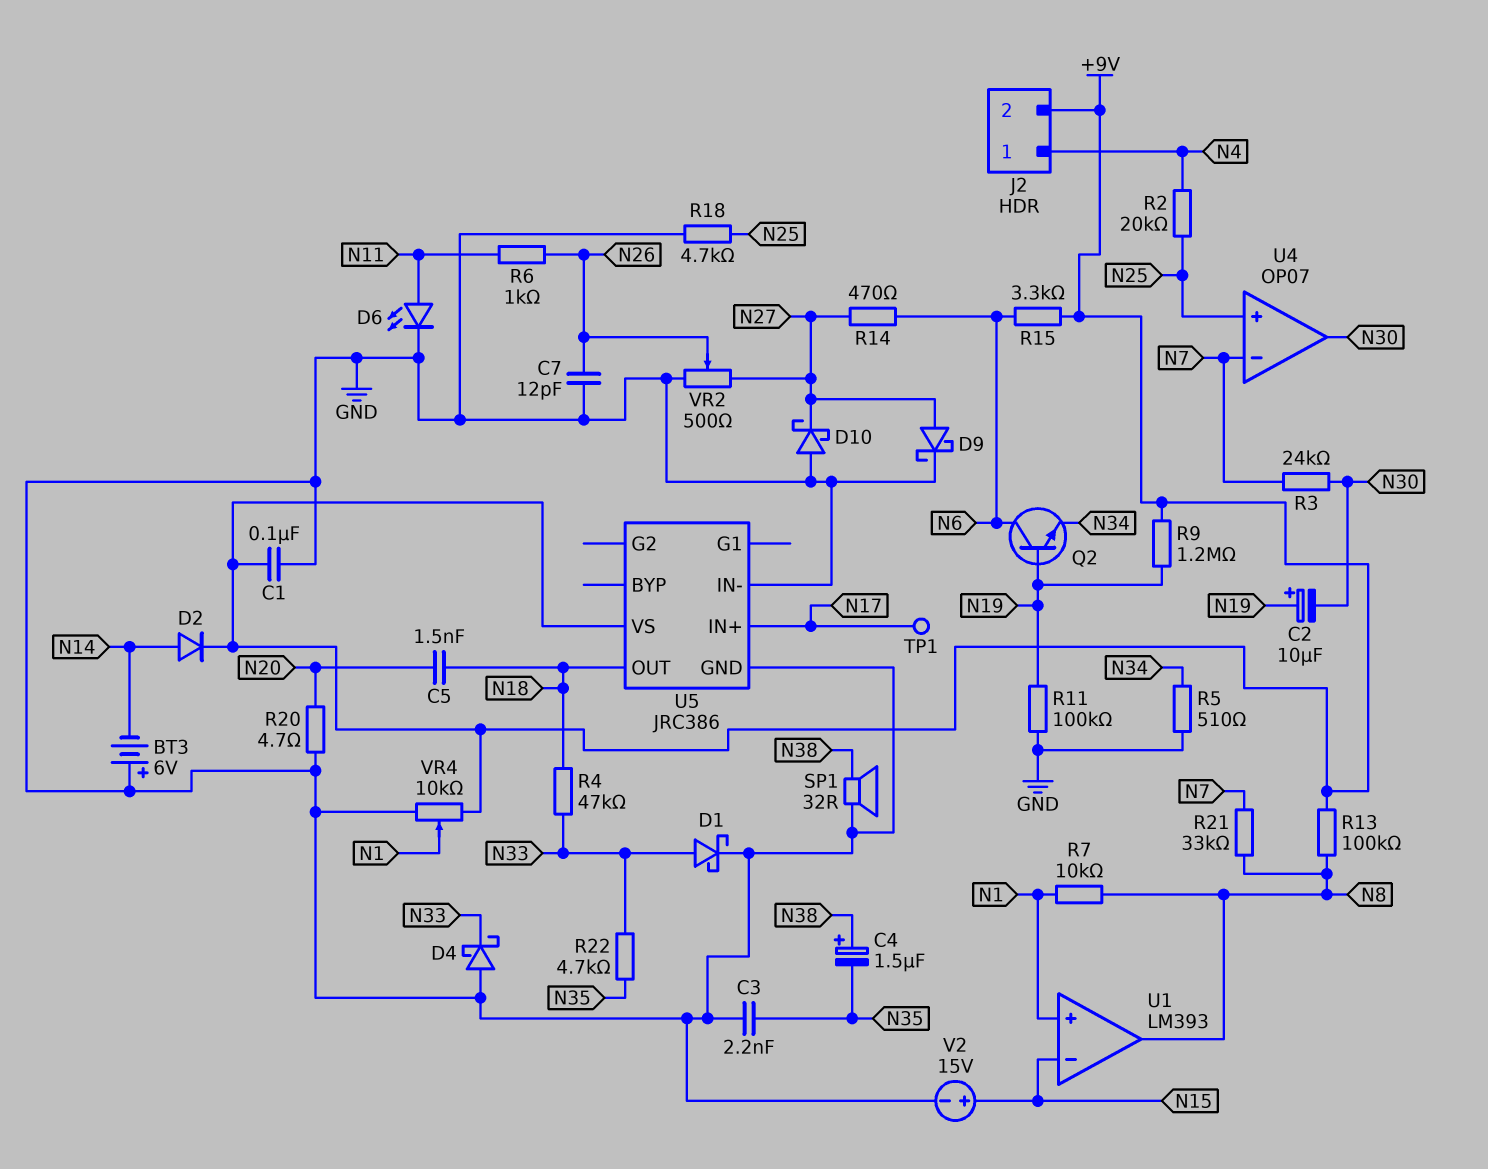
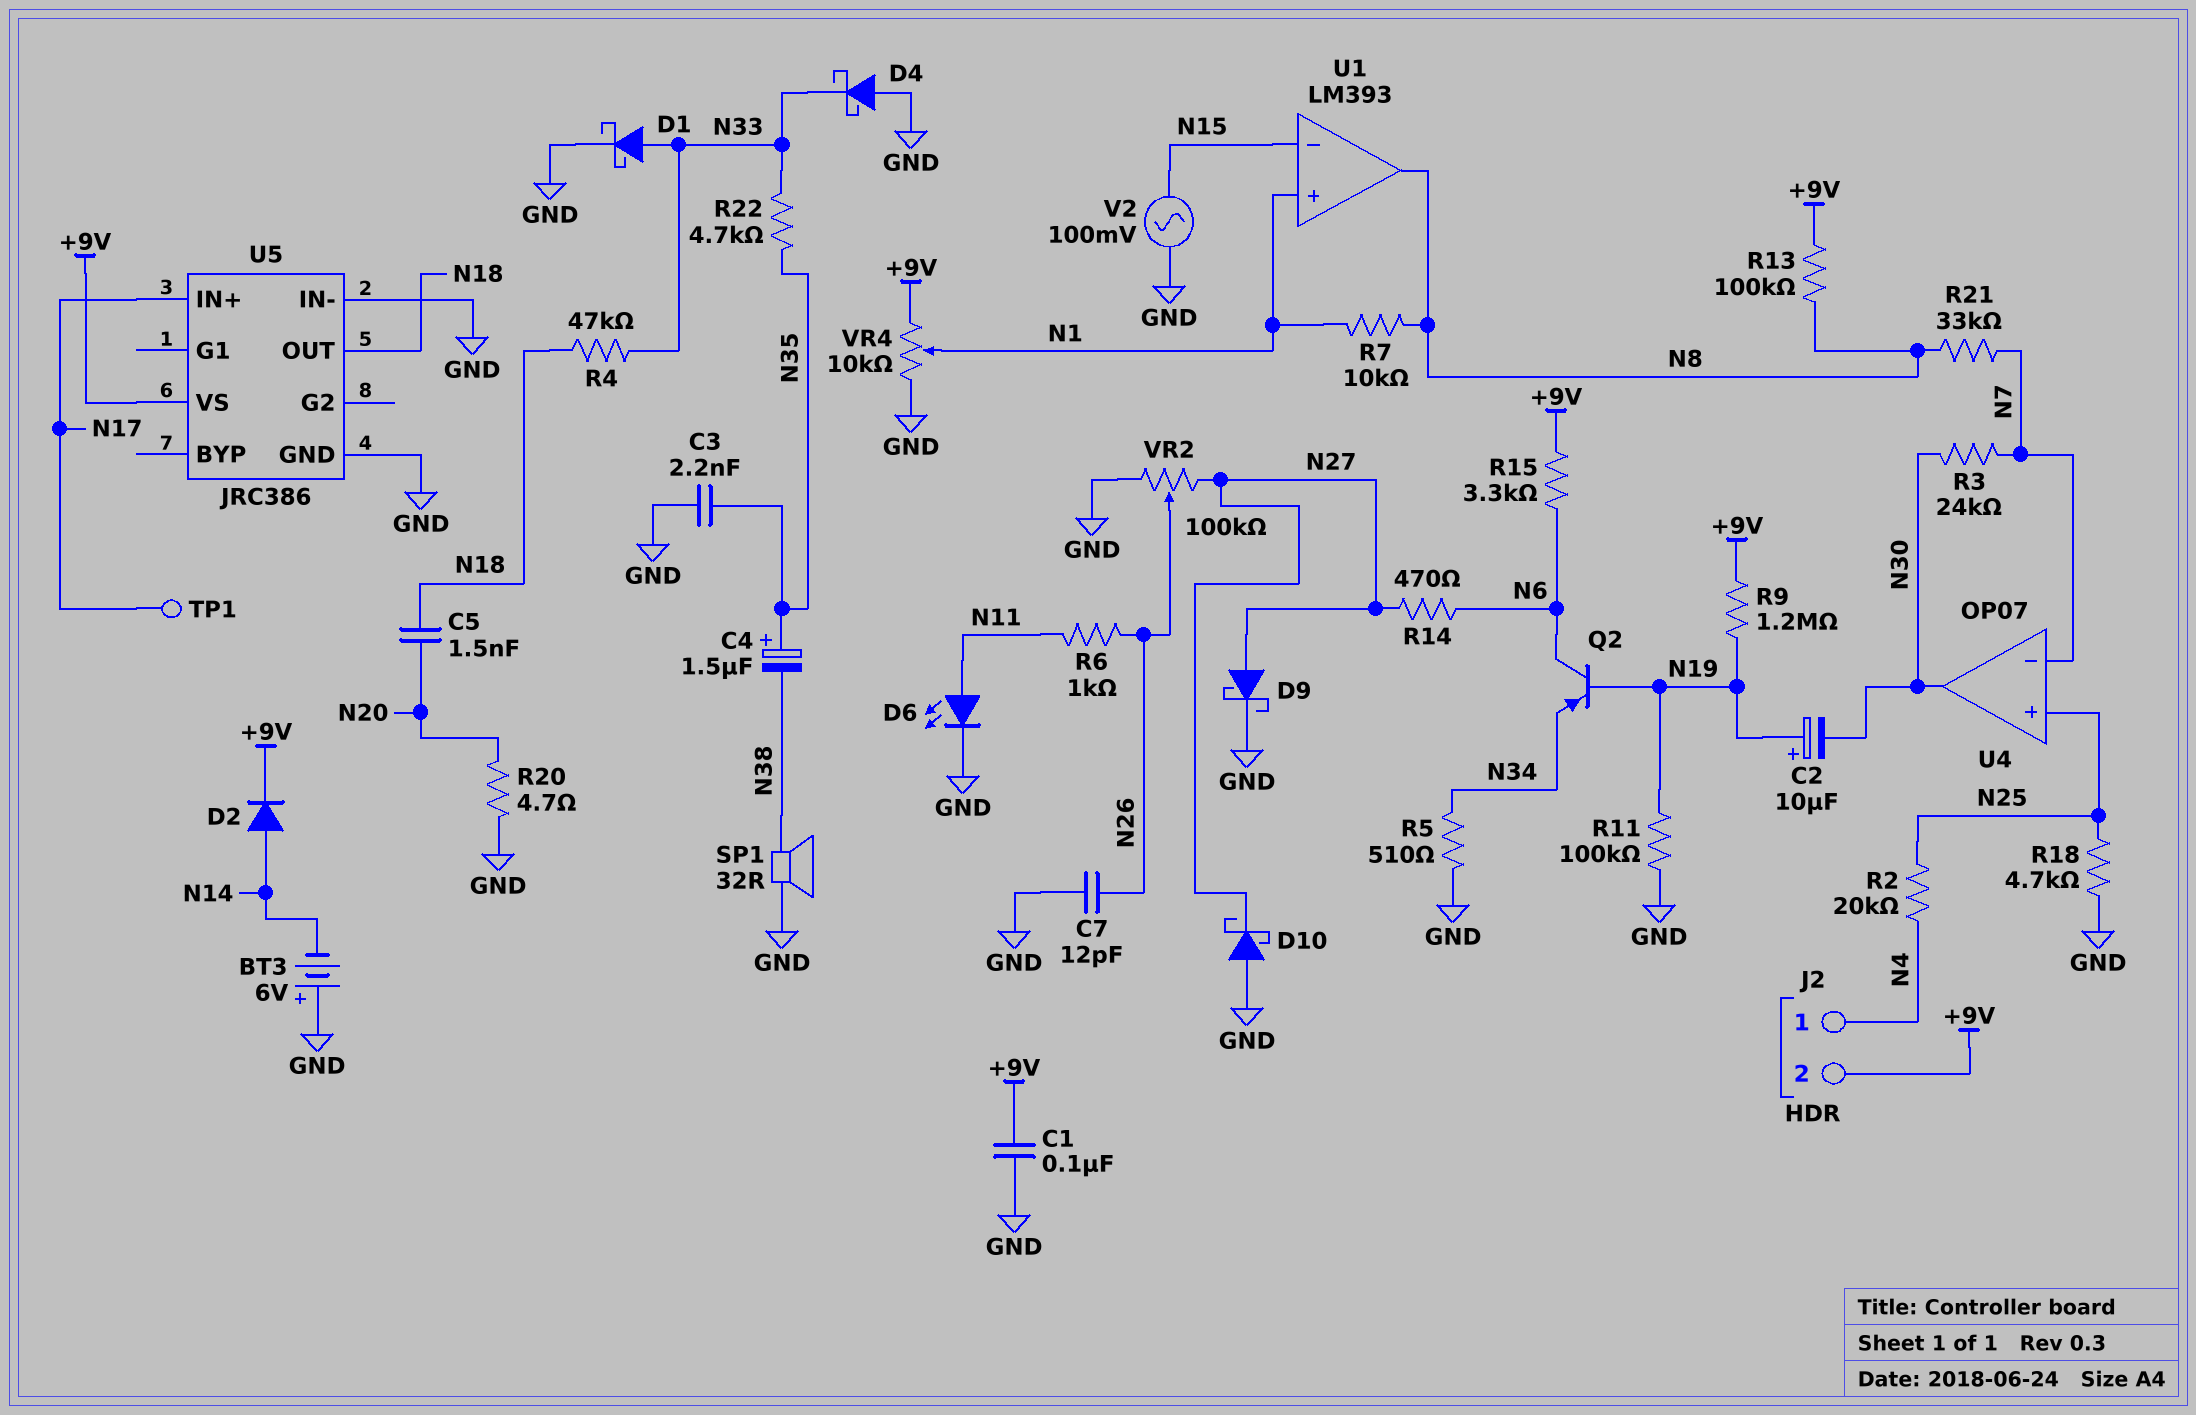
C4: 1.5uF (plus N38, minus N35) -> 1.5uF (plus N35, minus N38)
Q2: NPN (B N19, C N6, E N34) -> PNP (B N19, C N6, E N34)
V2: 15V (plus N15, minus GND) -> AC 100mV (GND, N15)
VR2: 500 (GND, N27, wiper N26) -> 100k (GND, N27, wiper N26)

